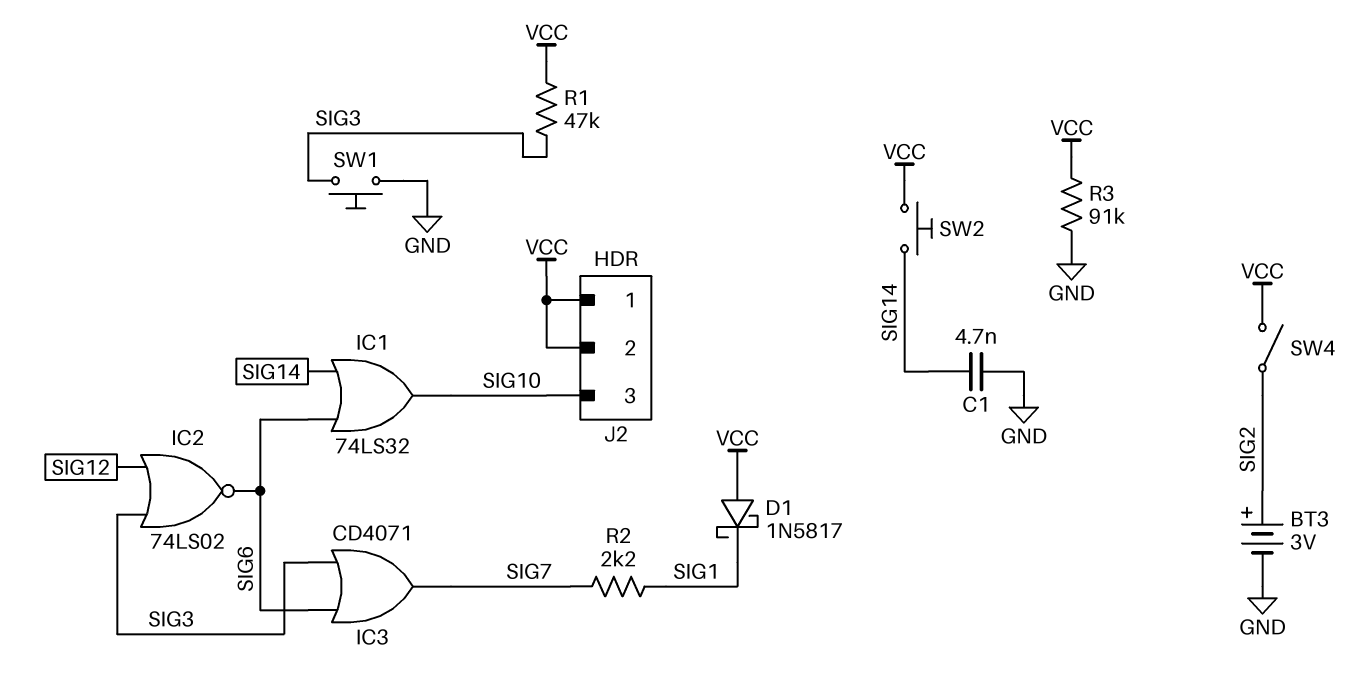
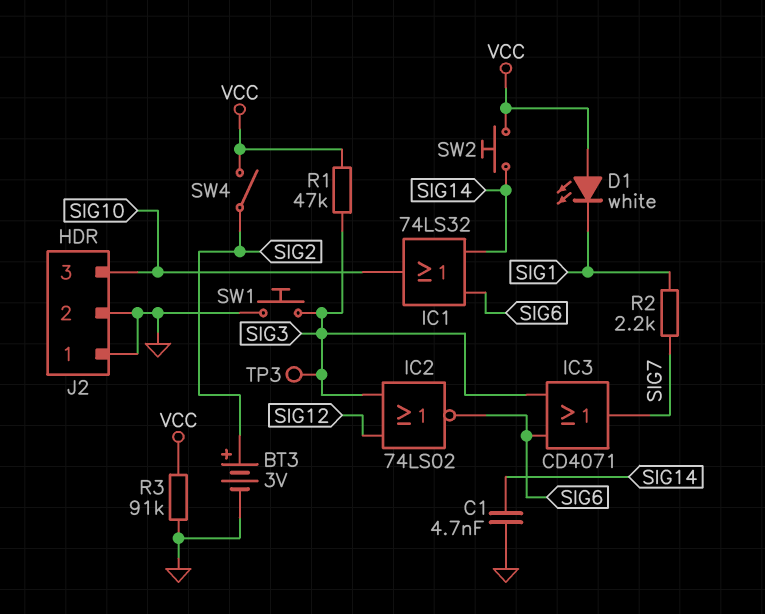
D1: schottky 1N5817 (A VCC, K SIG1) -> LED white (A VCC, K SIG1)
J2 pin 1: VCC -> GND
J2 pin 2: VCC -> GND
TP3: none -> test point (SIG3)

